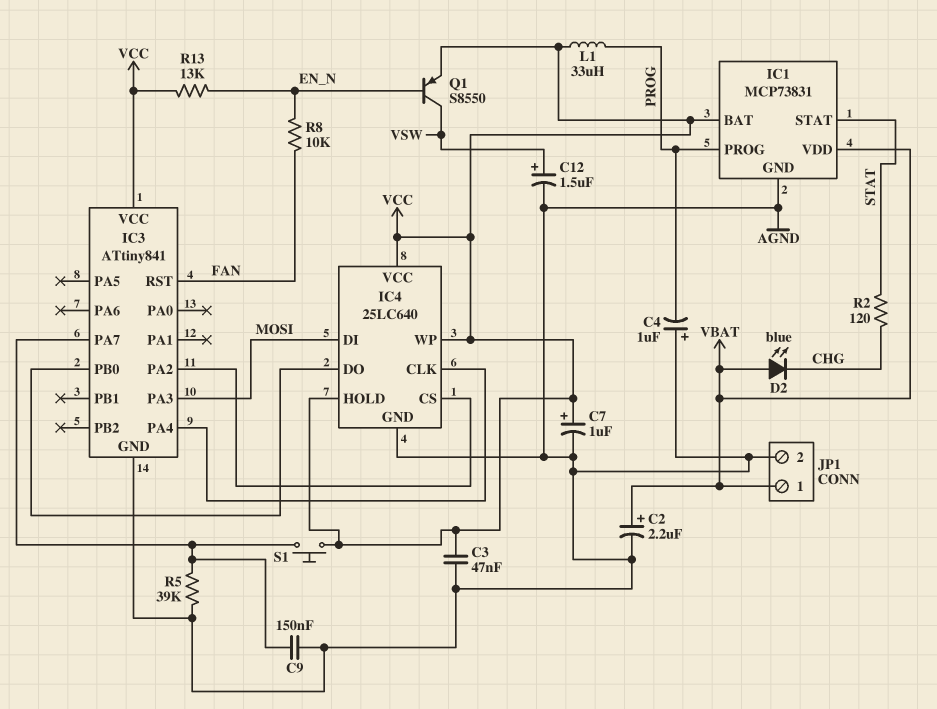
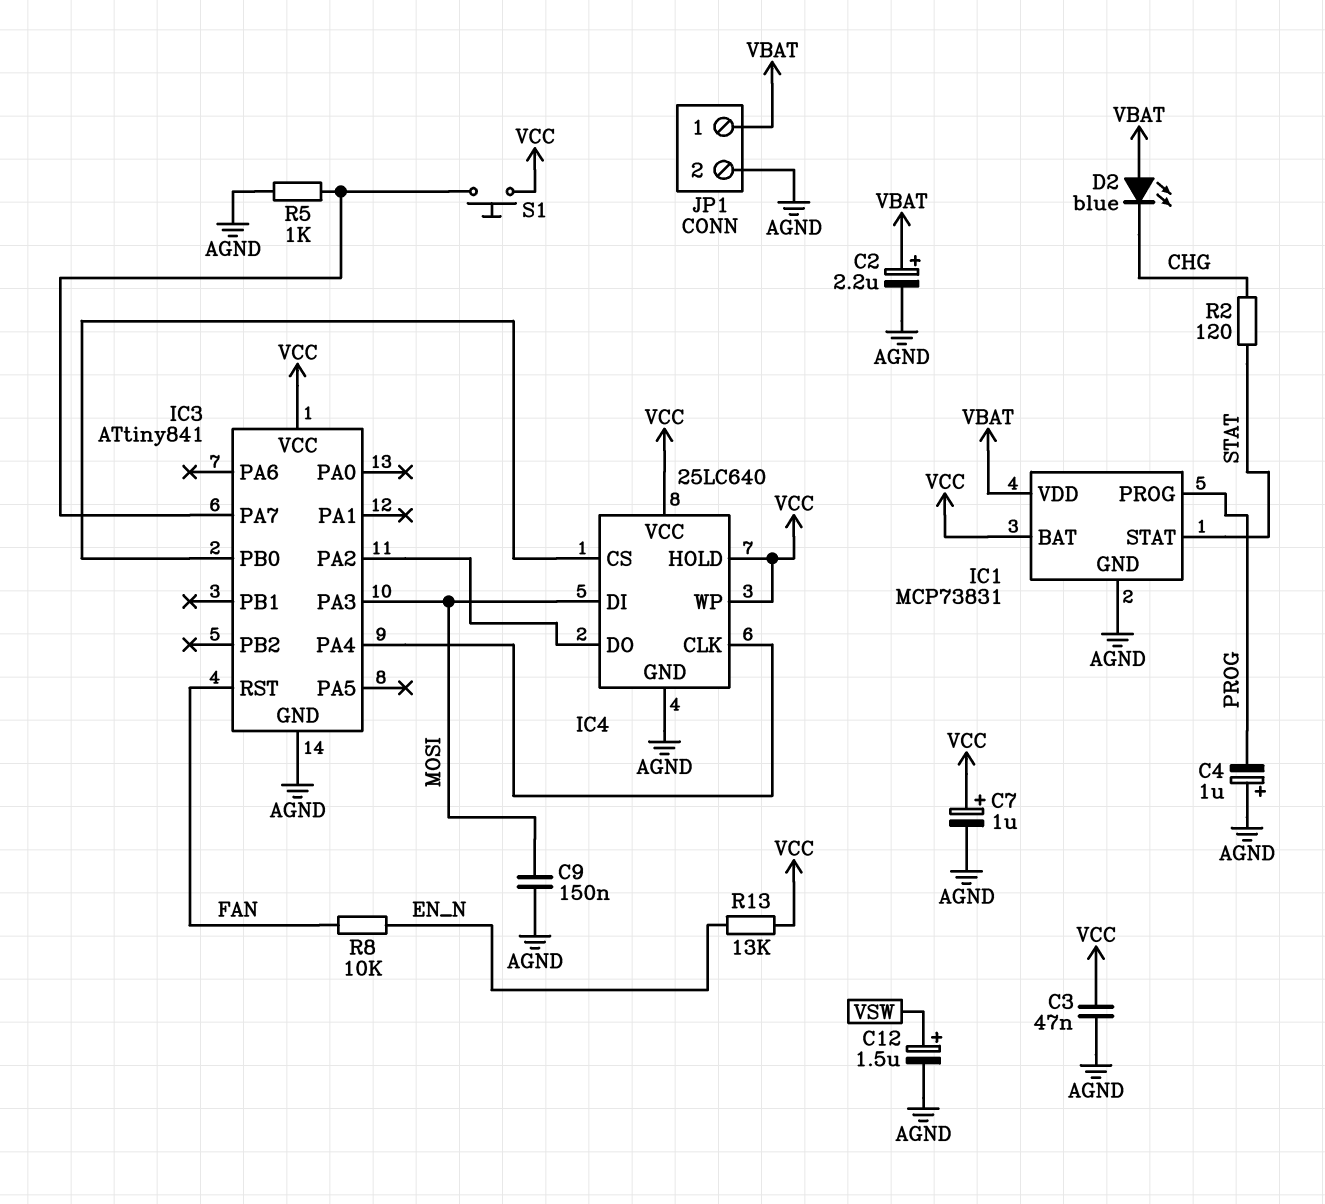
C9: 150nF (AGND, IC3/PA7) -> 150nF (AGND, MOSI)
IC4 pin CS: IC3/PA2 -> IC3/PB0
IC4 pin DO: IC3/PB0 -> IC3/PA2
L1: 33uH (PROG, VCC) -> none
Q1: PNP S8550 (B EN_N, C VSW, E VCC) -> none
R5: 39k (AGND, IC3/PA7) -> 1k (AGND, IC3/PA7)

